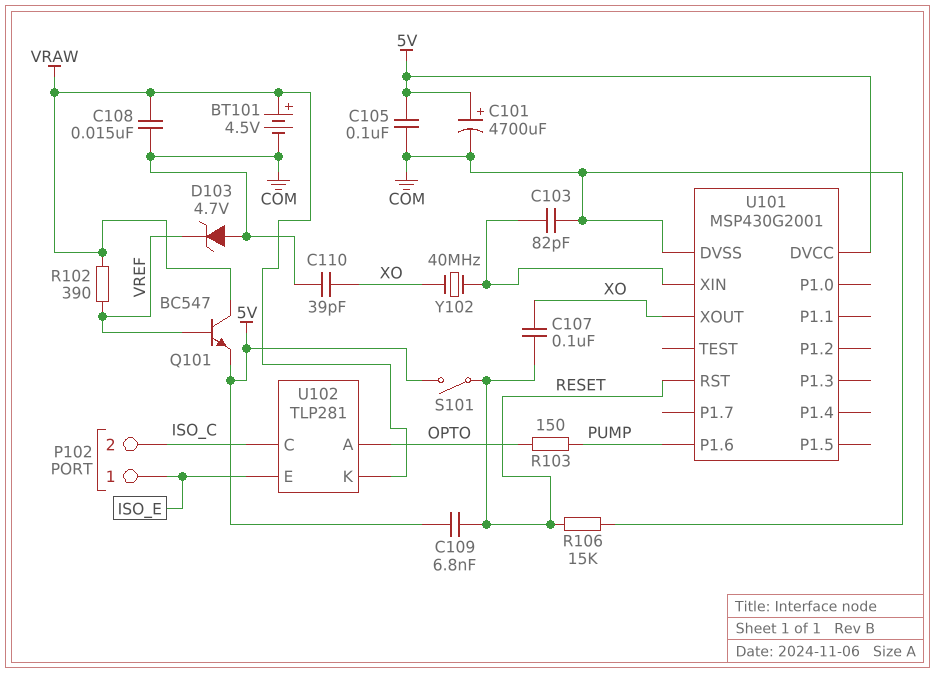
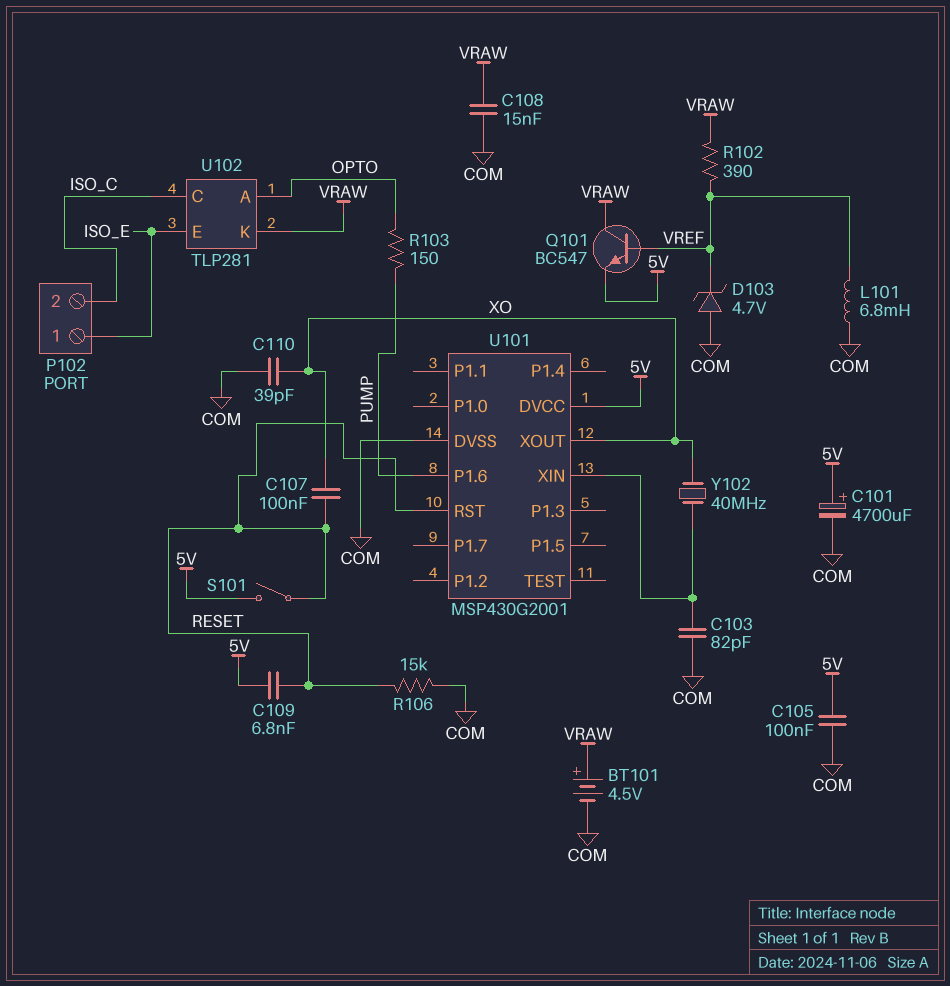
L101: none -> 6.8mH (COM, VREF)

